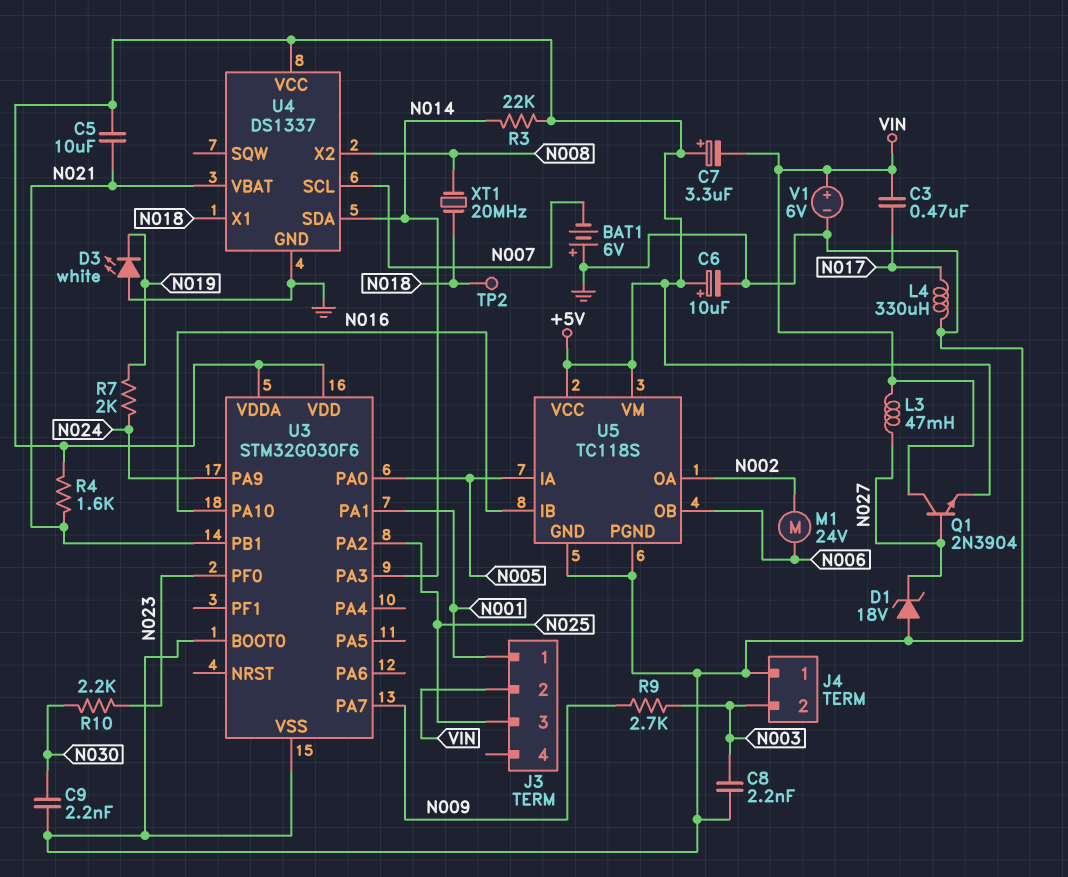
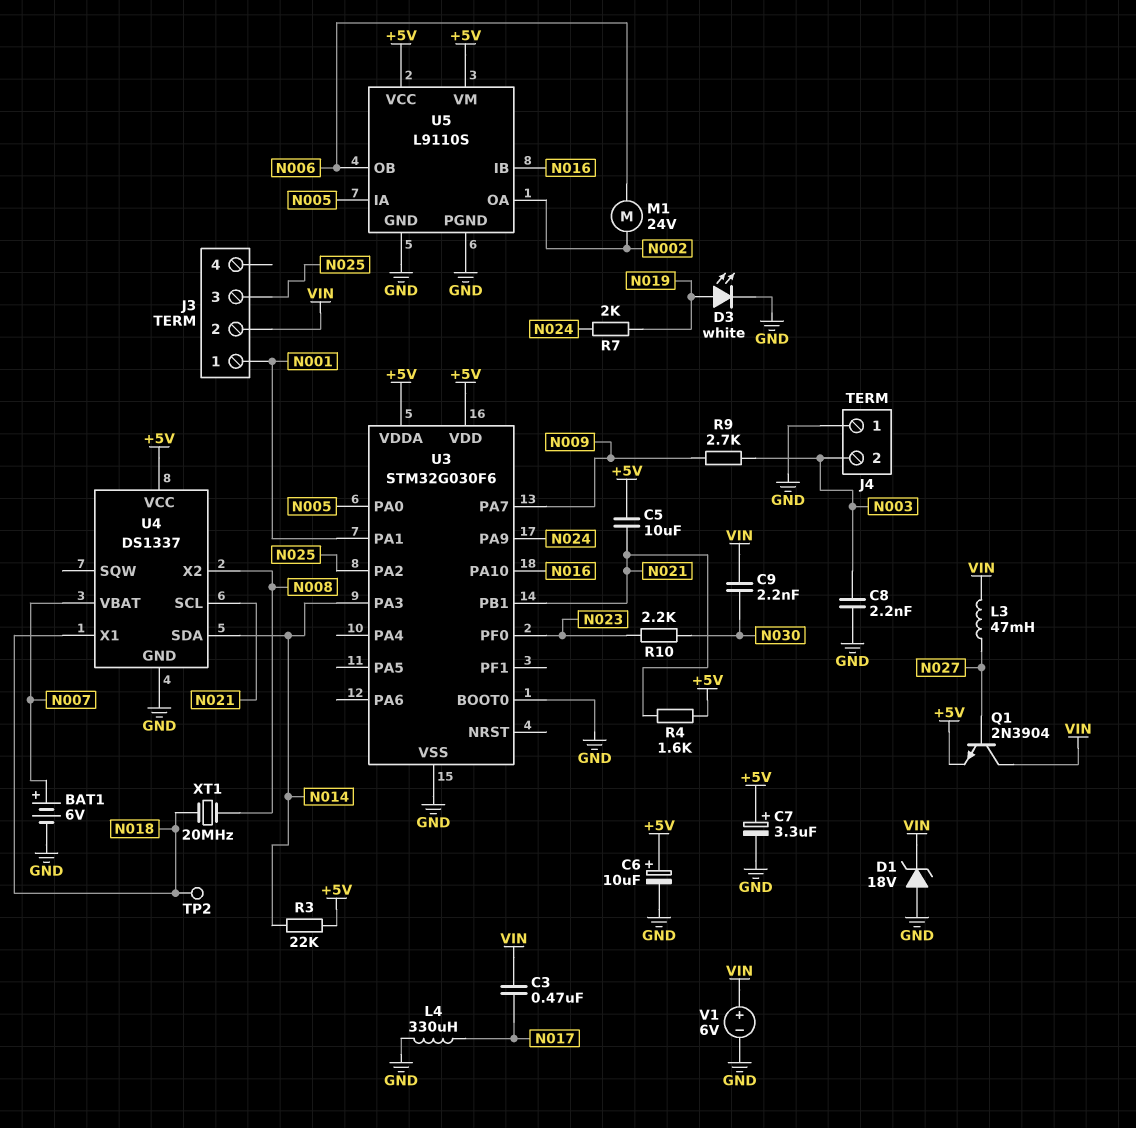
BAT1: 6V (plus GND, minus N007) -> 6V (plus N007, minus GND)
C7: 3.3uF (plus +5V, minus VIN) -> 3.3uF (plus +5V, minus GND)
C9: 2.2nF (GND, N030) -> 2.2nF (N030, VIN)
D1: zener 18V (A GND, K N027) -> zener 18V (A GND, K VIN)
D3: LED white (A GND, K N019) -> LED white (A N019, K GND)
U4 pin SCL: N007 -> N021
U4 pin VBAT: N021 -> N007
U5: TC118S -> L9110S

